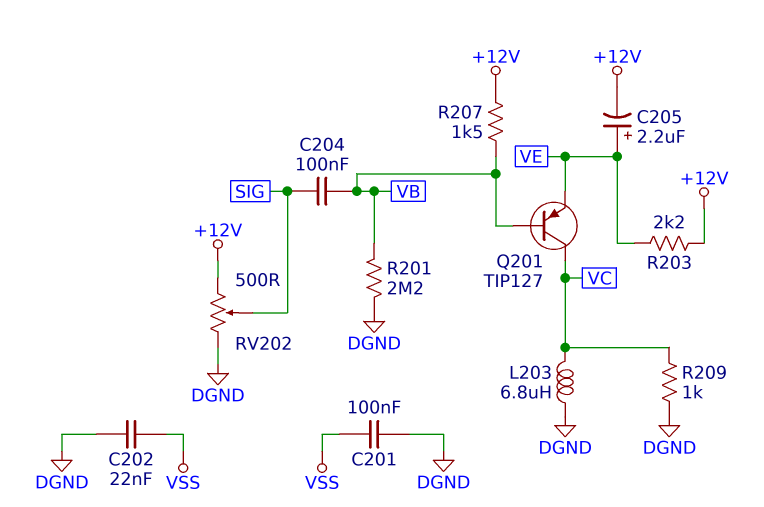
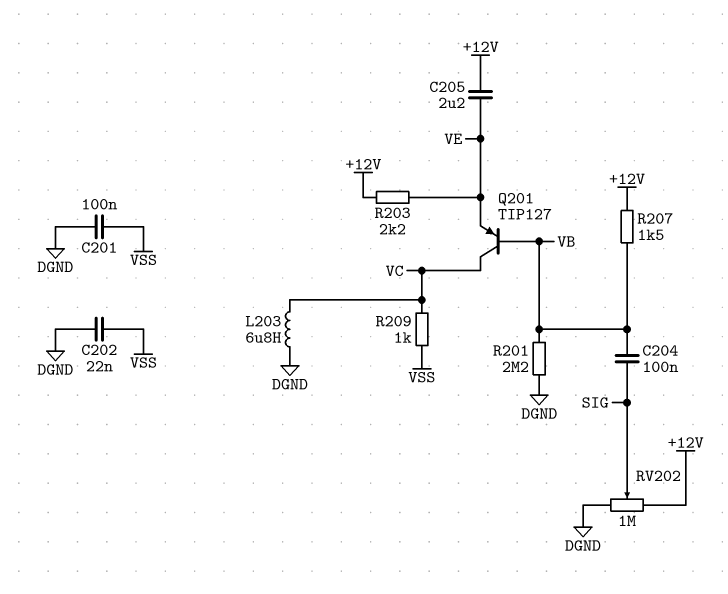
C205: 2.2uF (plus VE, minus +12V) -> 2.2uF (+12V, VE)
R209: 1k (DGND, VC) -> 1k (VC, VSS)
RV202: 500 (+12V, DGND, wiper SIG) -> 1M (+12V, DGND, wiper SIG)

